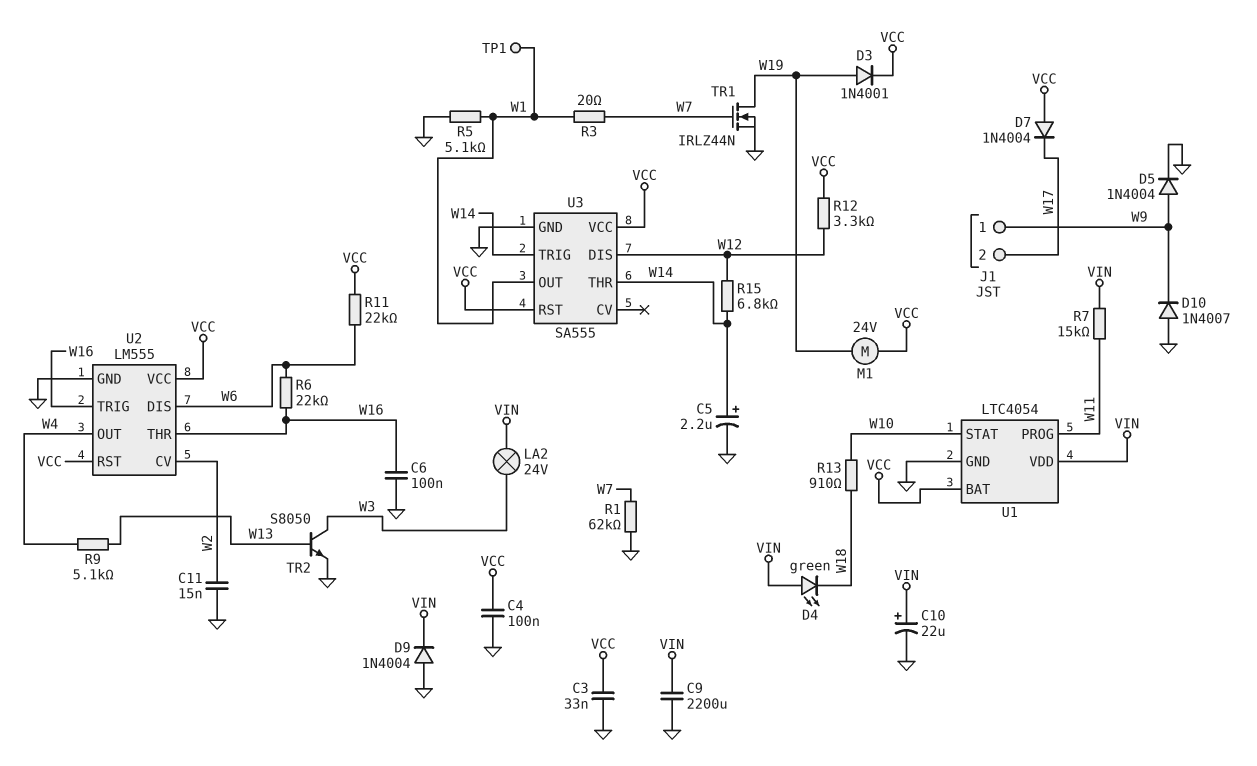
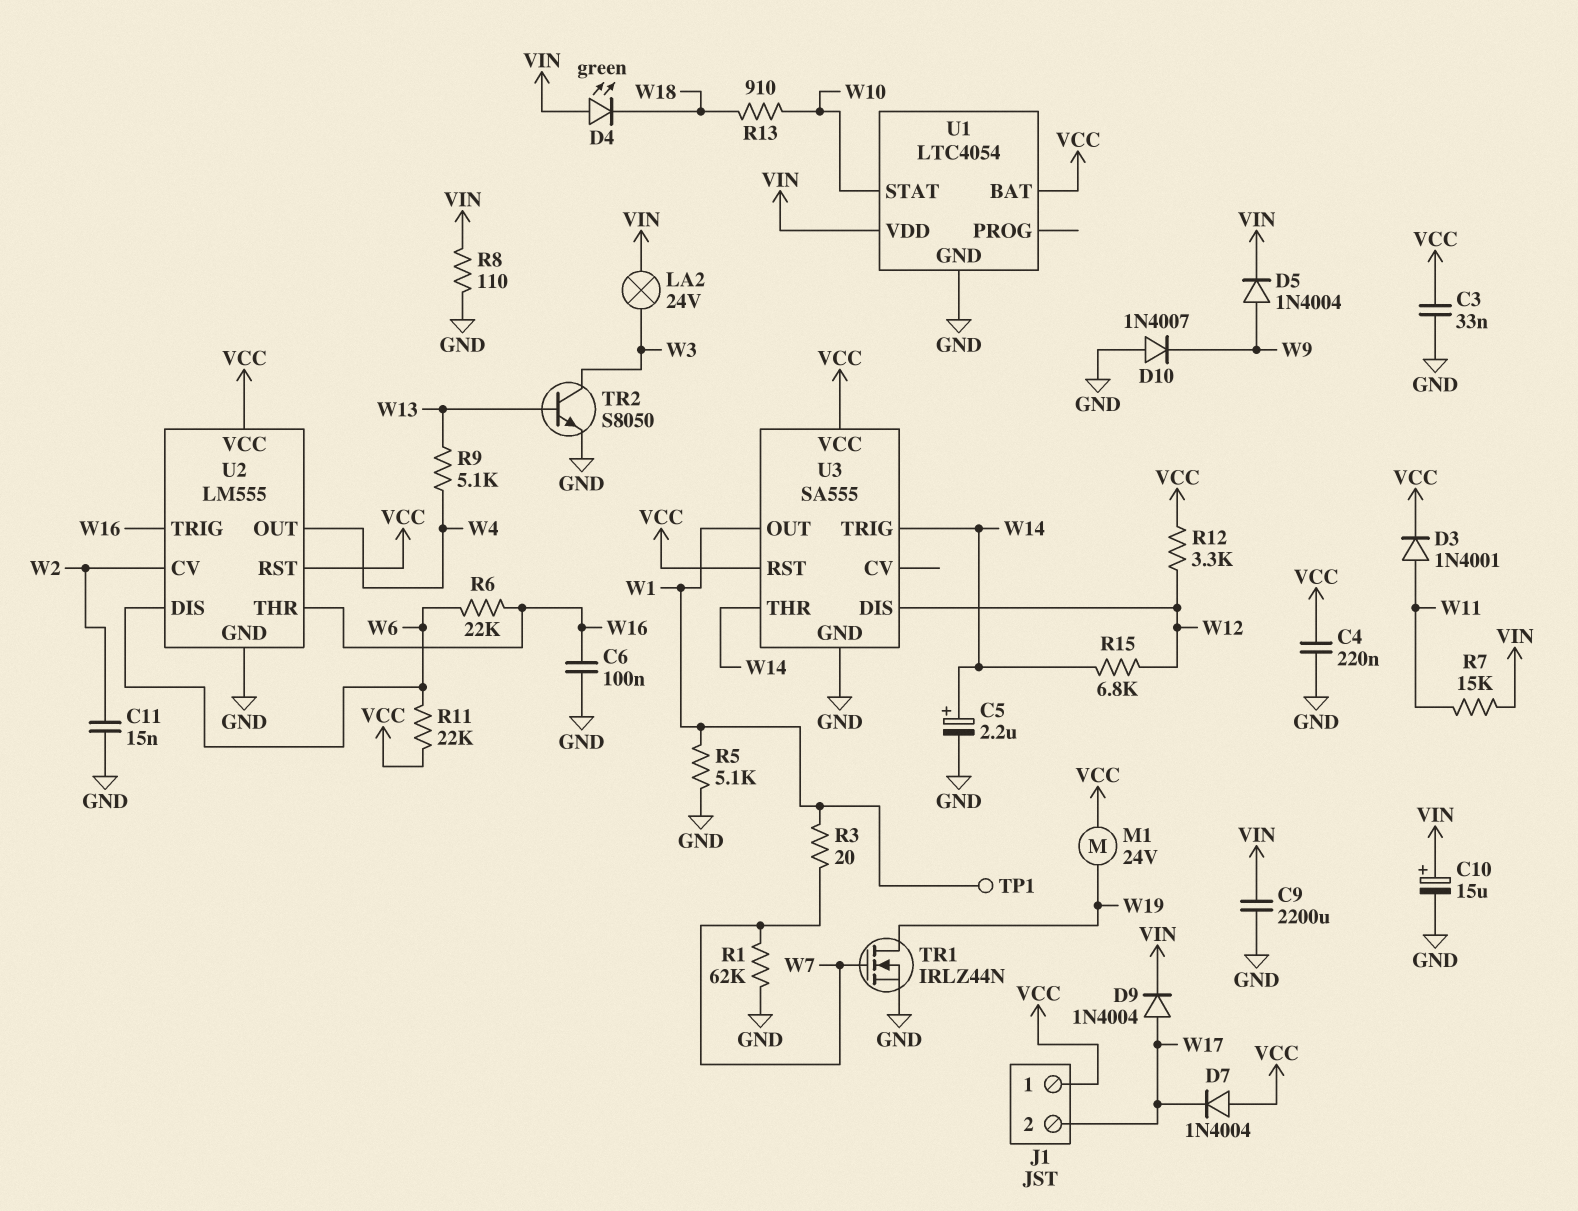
C4: 100nF (GND, VCC) -> 220nF (GND, VCC)
C10: 22uF (plus VIN, minus GND) -> 15uF (plus VIN, minus GND)
D3: diode 1N4001 (A W19, K VCC) -> diode 1N4001 (A W11, K VCC)
D5: diode 1N4004 (A W9, K GND) -> diode 1N4004 (A W9, K VIN)
D9: diode 1N4004 (A GND, K VIN) -> diode 1N4004 (A W17, K VIN)
J1 pin 1: W9 -> VCC
R8: none -> 110 (GND, VIN)
U1 pin PROG: W11 -> none

